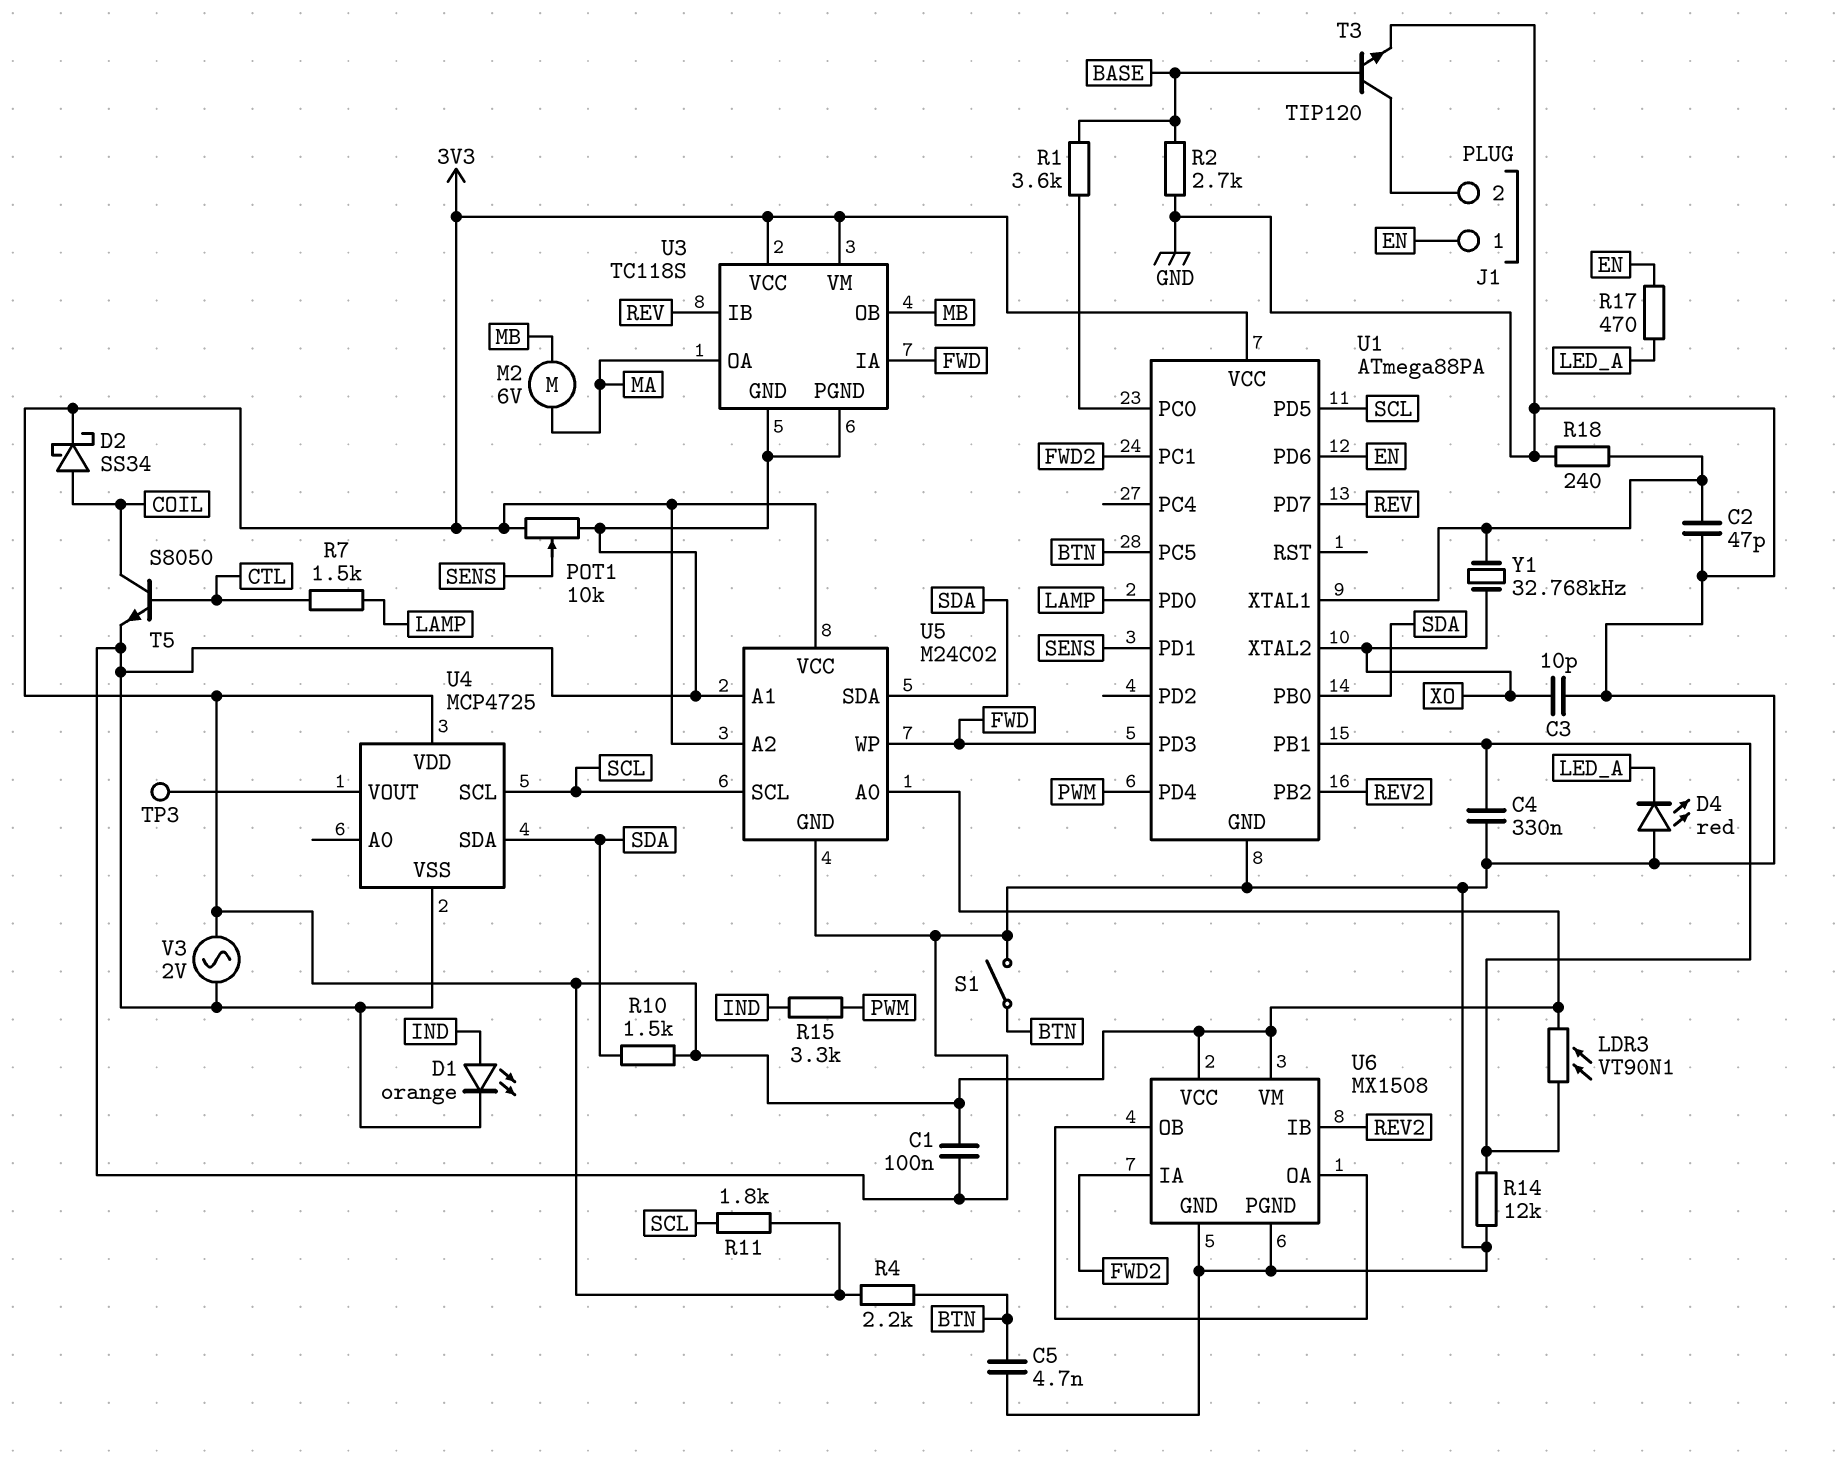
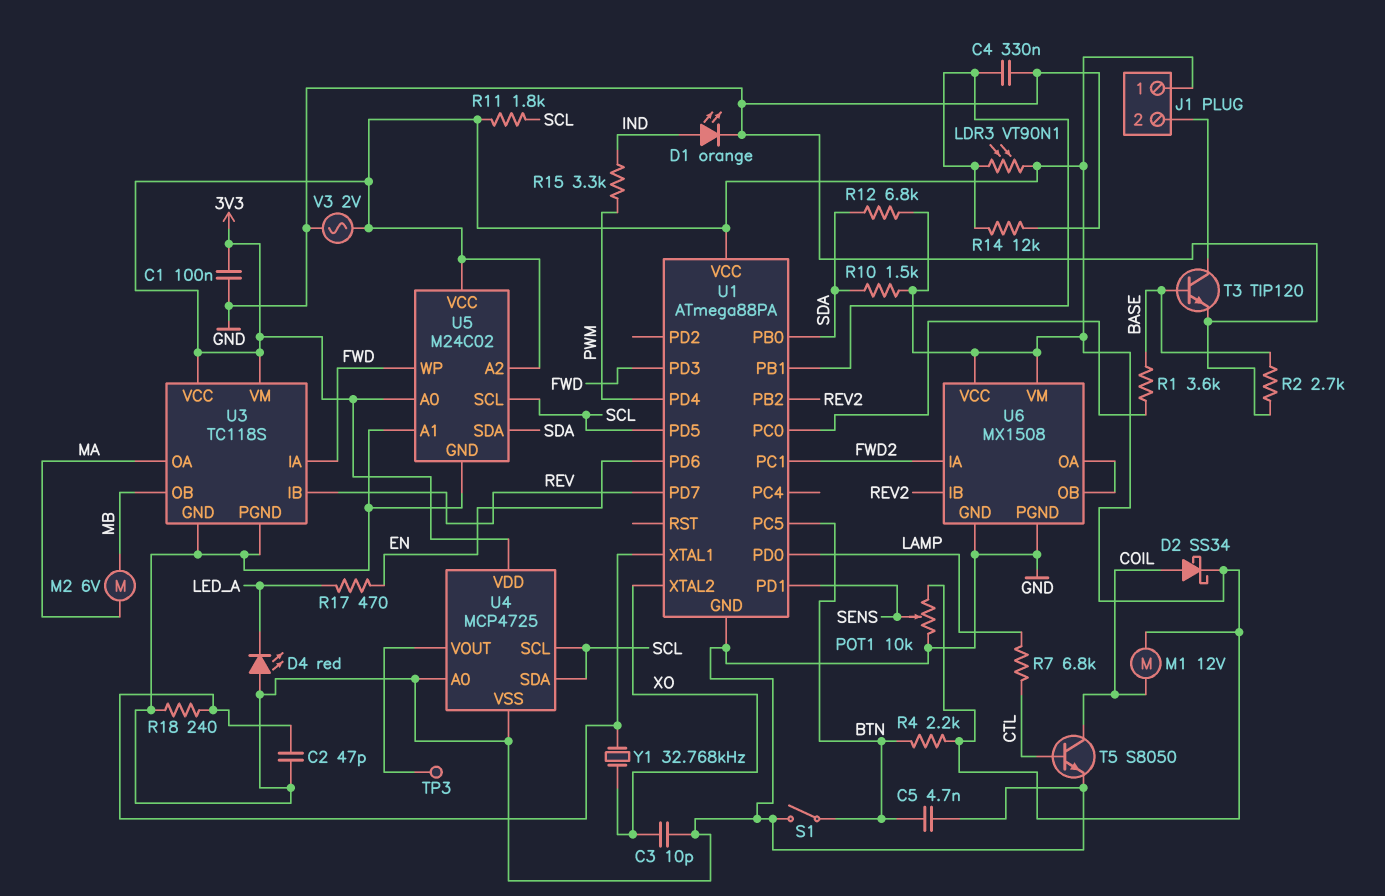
J1 pin 1: EN -> 3V3
M1: none -> motor 12V (3V3, COIL)
R7: 1.5k (CTL, LAMP) -> 6.8k (CTL, LAMP)
R12: none -> 6.8k (3V3, SDA)
U4 pin A0: none -> GND
U4 pin SDA: SDA -> SCL

